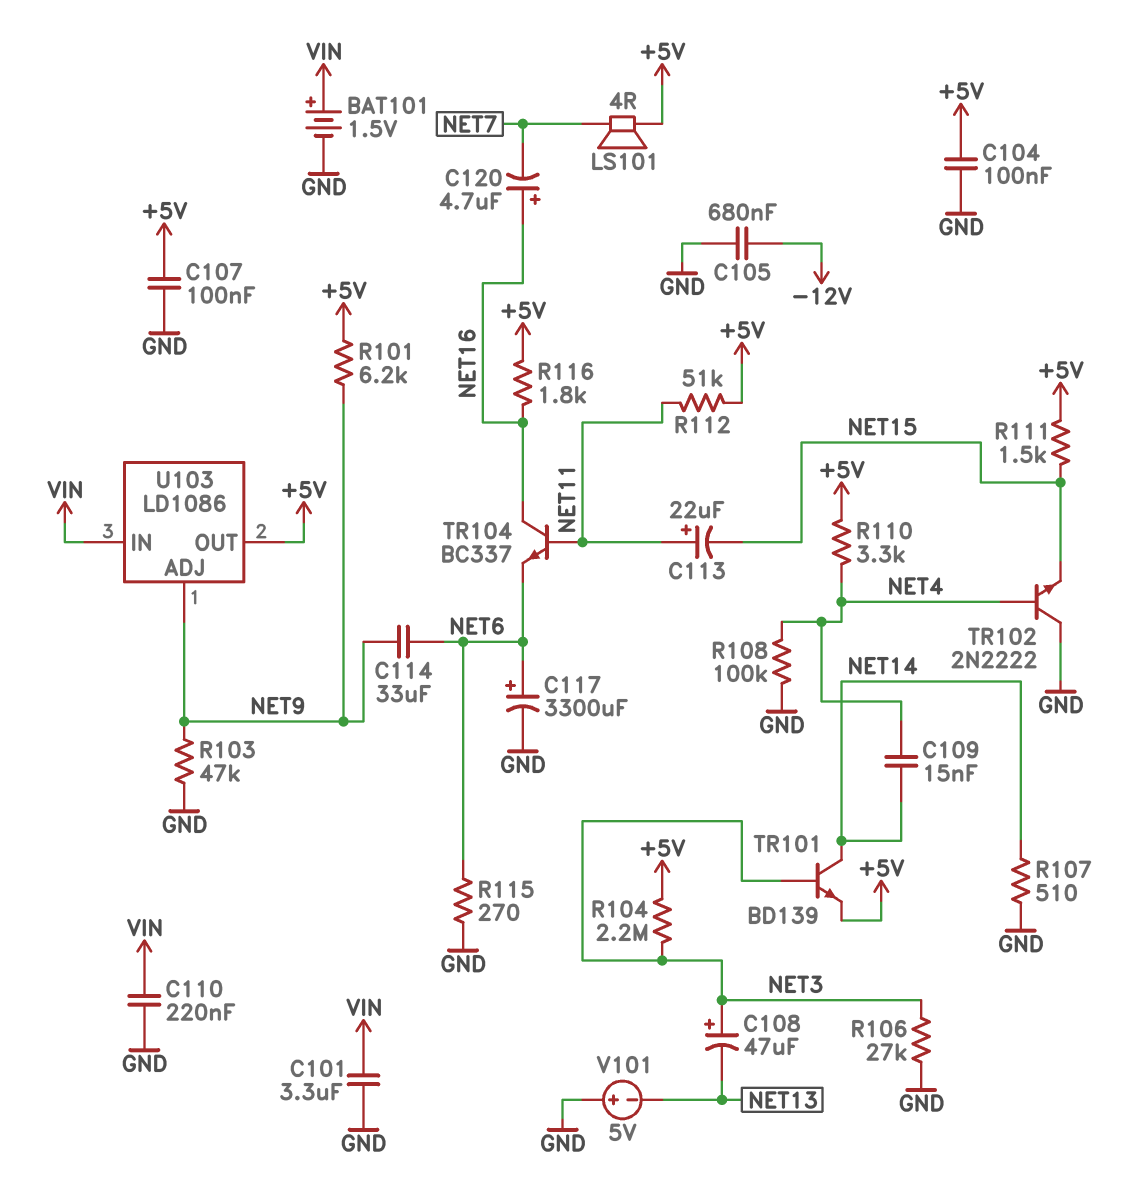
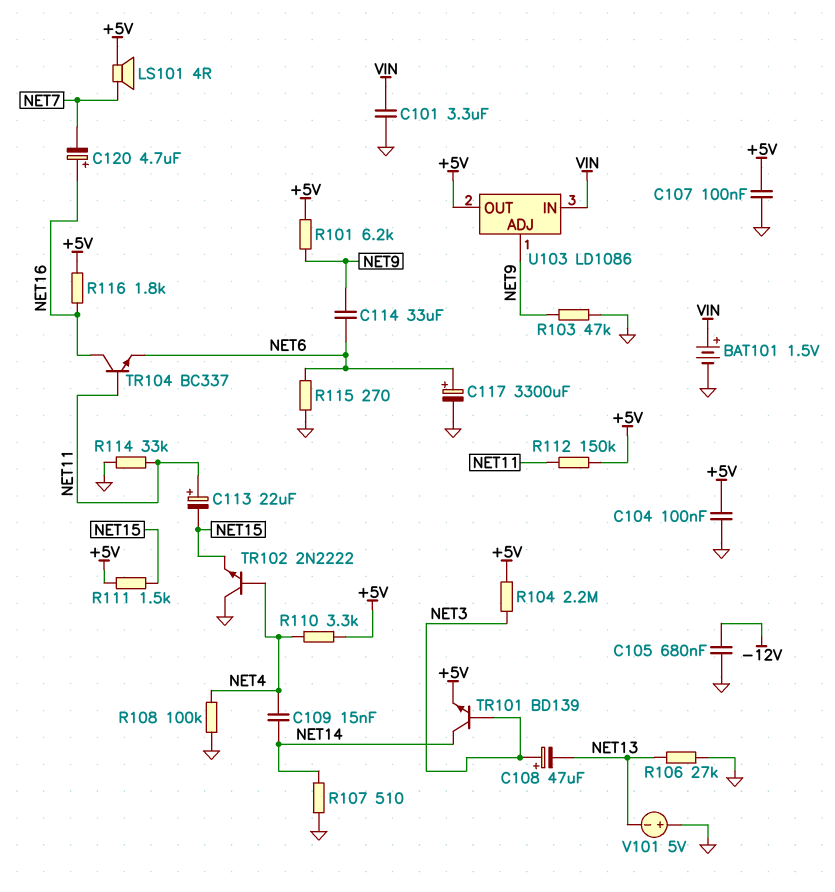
C110: 220nF (GND, VIN) -> none
R106: 27k (GND, NET3) -> 27k (GND, NET13)
R112: 51k (+5V, NET11) -> 150k (+5V, NET11)
R114: none -> 33k (GND, NET11)

